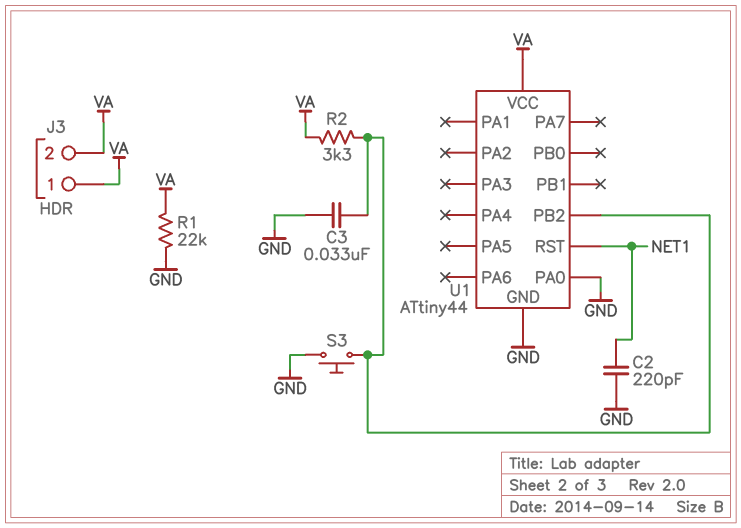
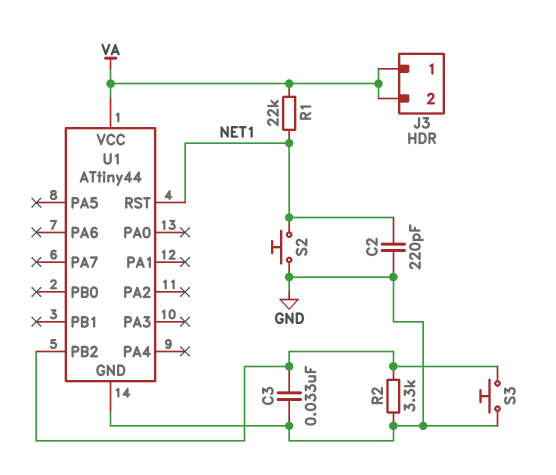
R1: 22k (GND, VA) -> 22k (NET1, VA)
R2: 3.3k (U1/PB2, VA) -> 3.3k (GND, U1/PB2)
S2: none -> button (GND, NET1)
U1 pin PA0: GND -> none

